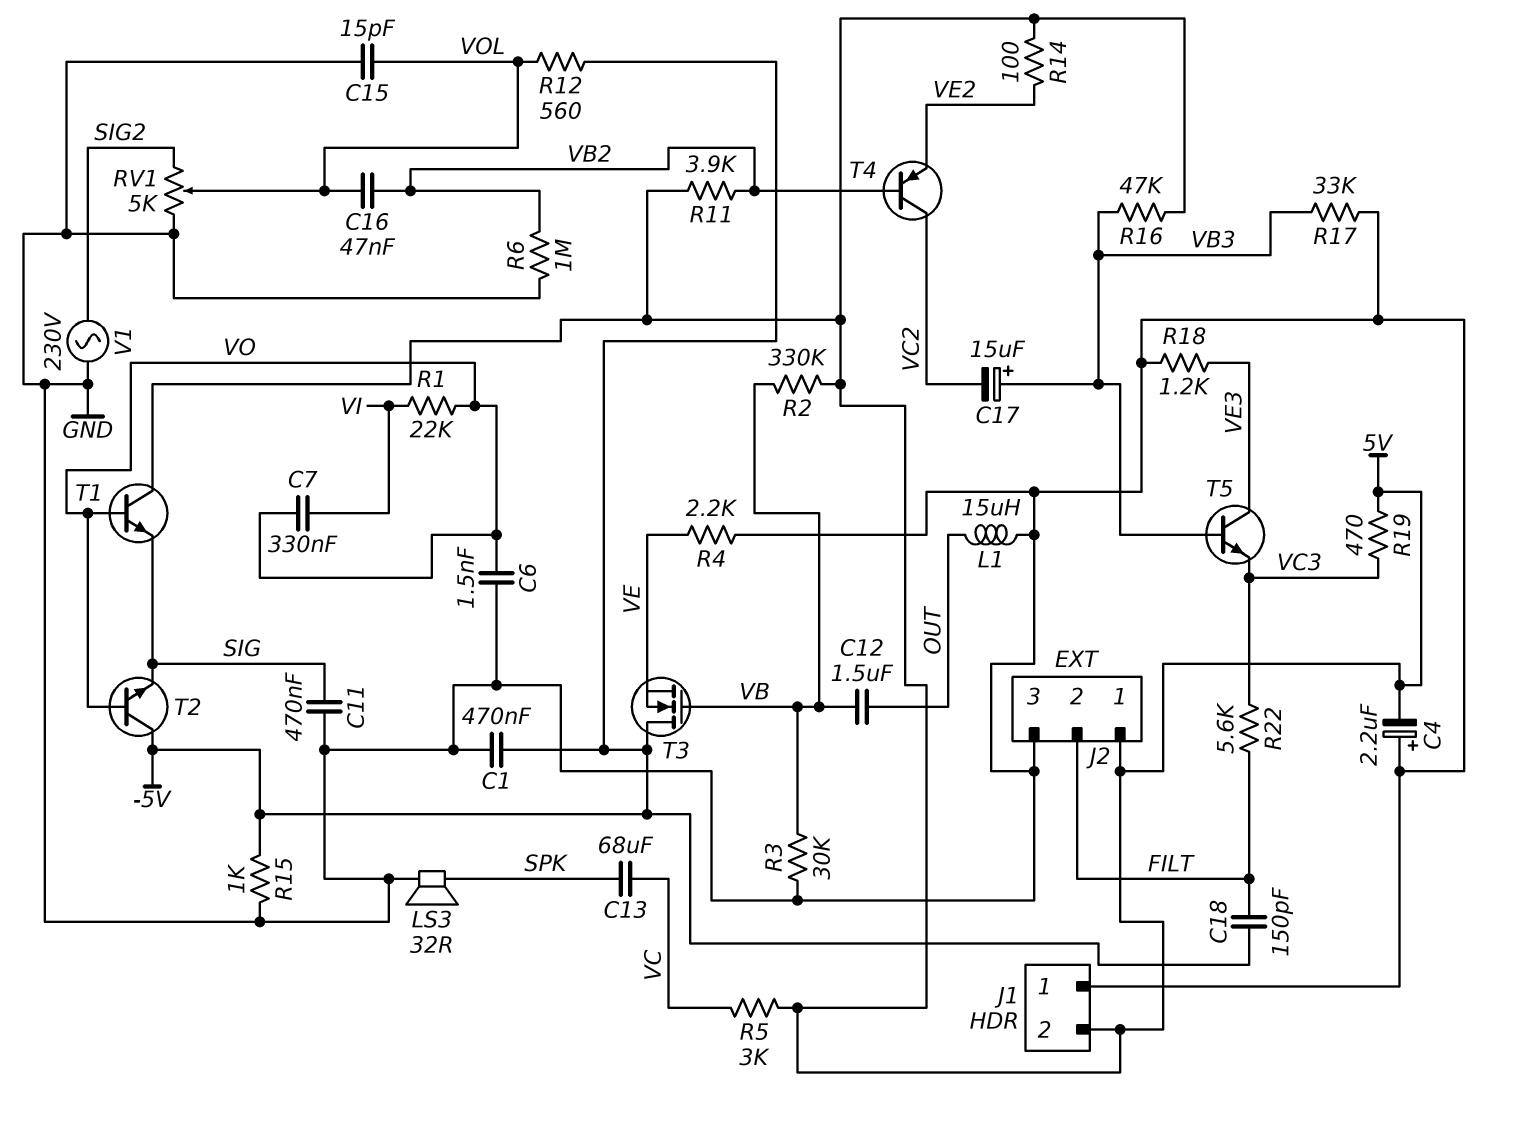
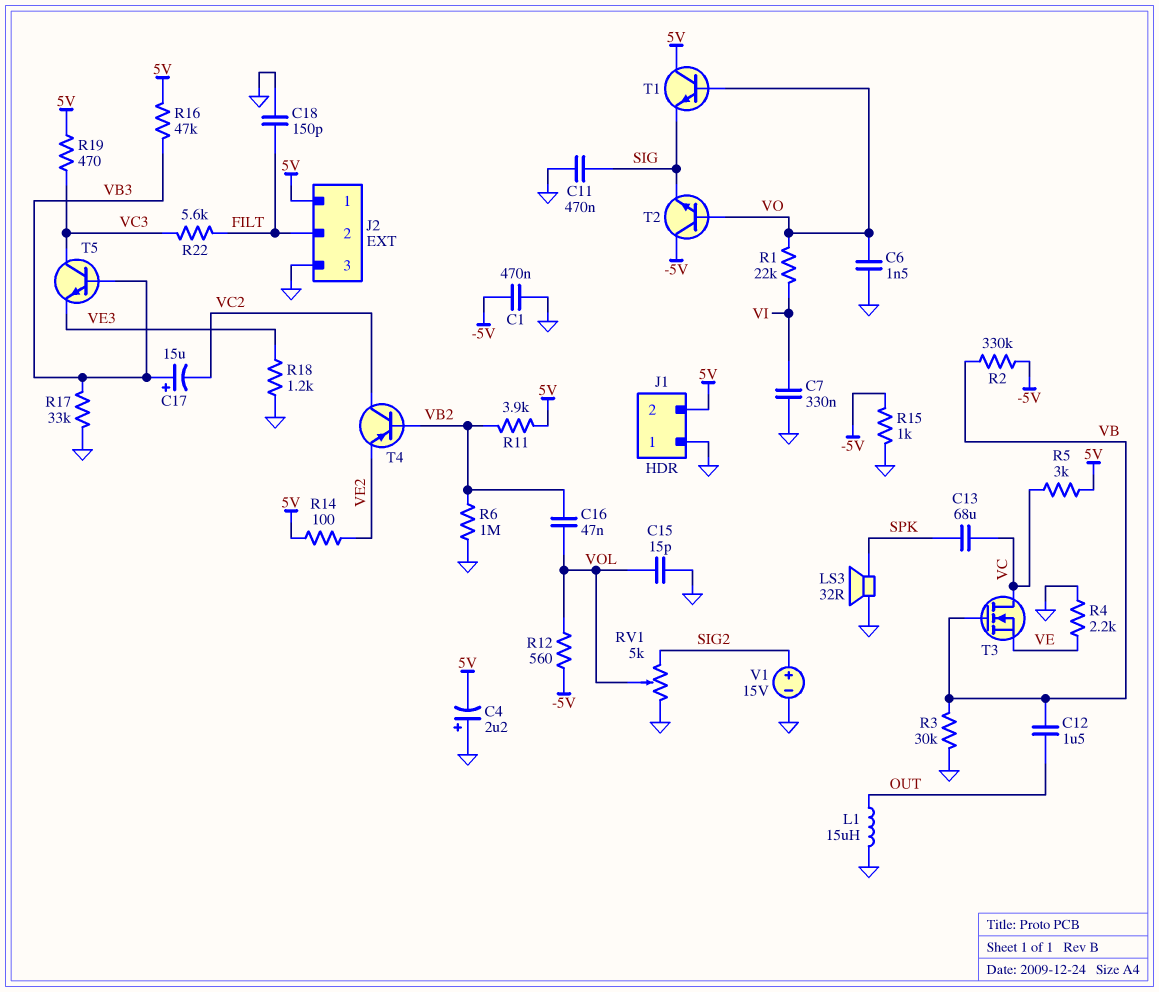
C7: 330nF (VI, VO) -> 330nF (GND, VI)
C18: 150pF (-5V, FILT) -> 150pF (FILT, GND)
R2: 330k (5V, VB) -> 330k (-5V, VB)
T3: NMOS (G VB, D -5V, S VE) -> NMOS (G VB, D VC, S VE)
T5: NPN (B VB3, C VE3, E VC3) -> NPN (B VB3, C VC3, E VE3)
V1: AC 230V (GND, SIG2) -> 15V (plus SIG2, minus GND)

